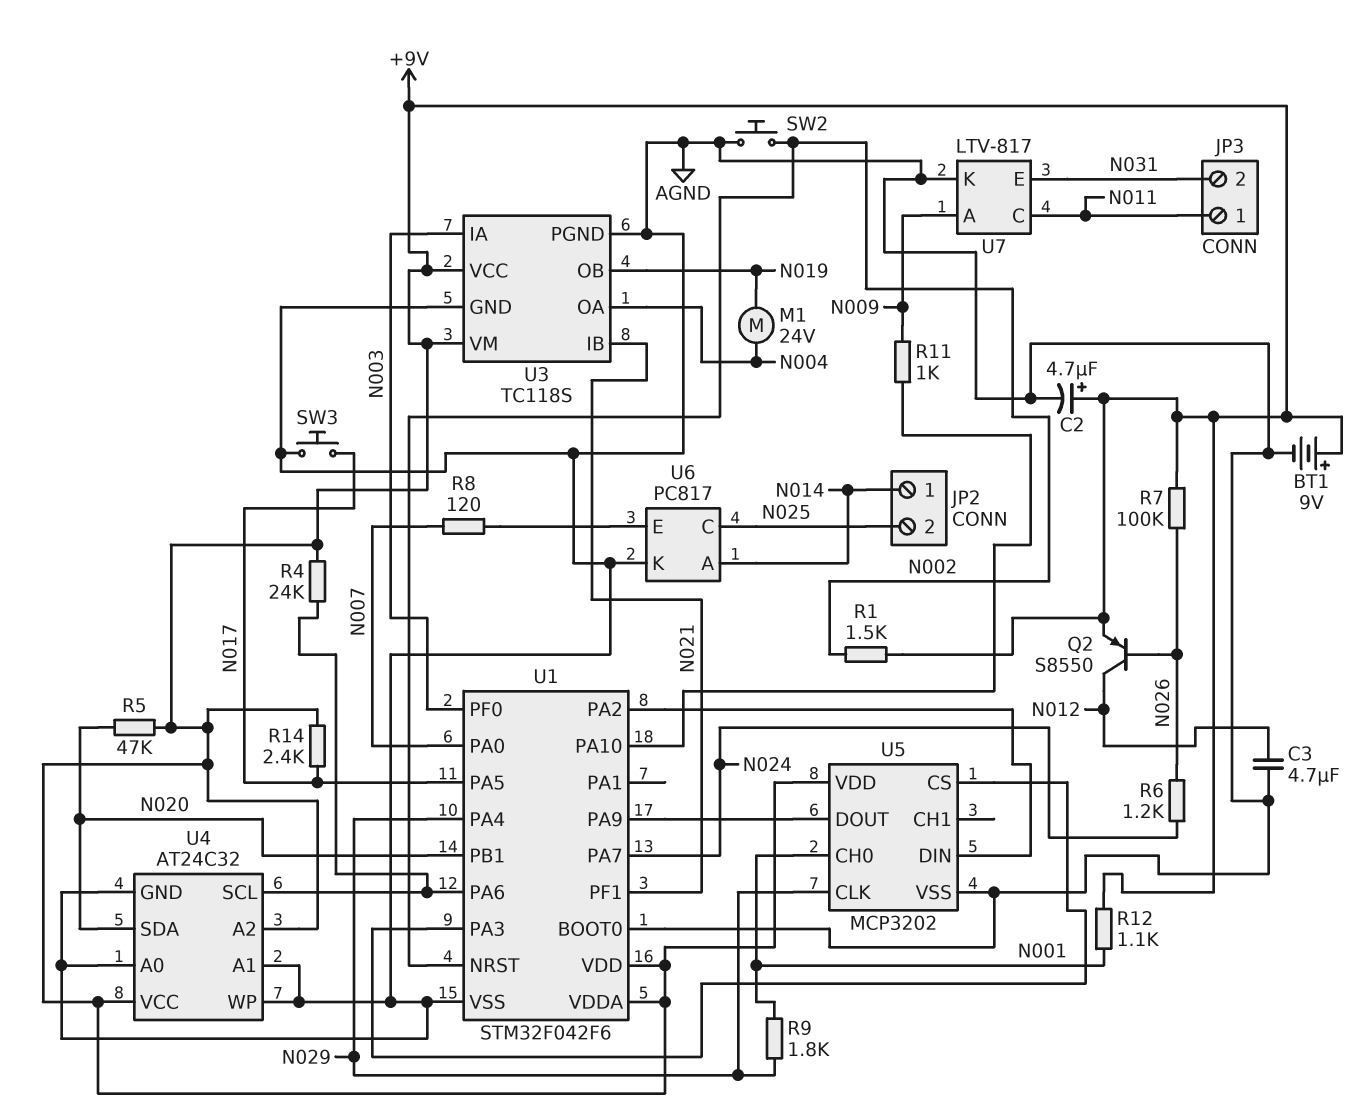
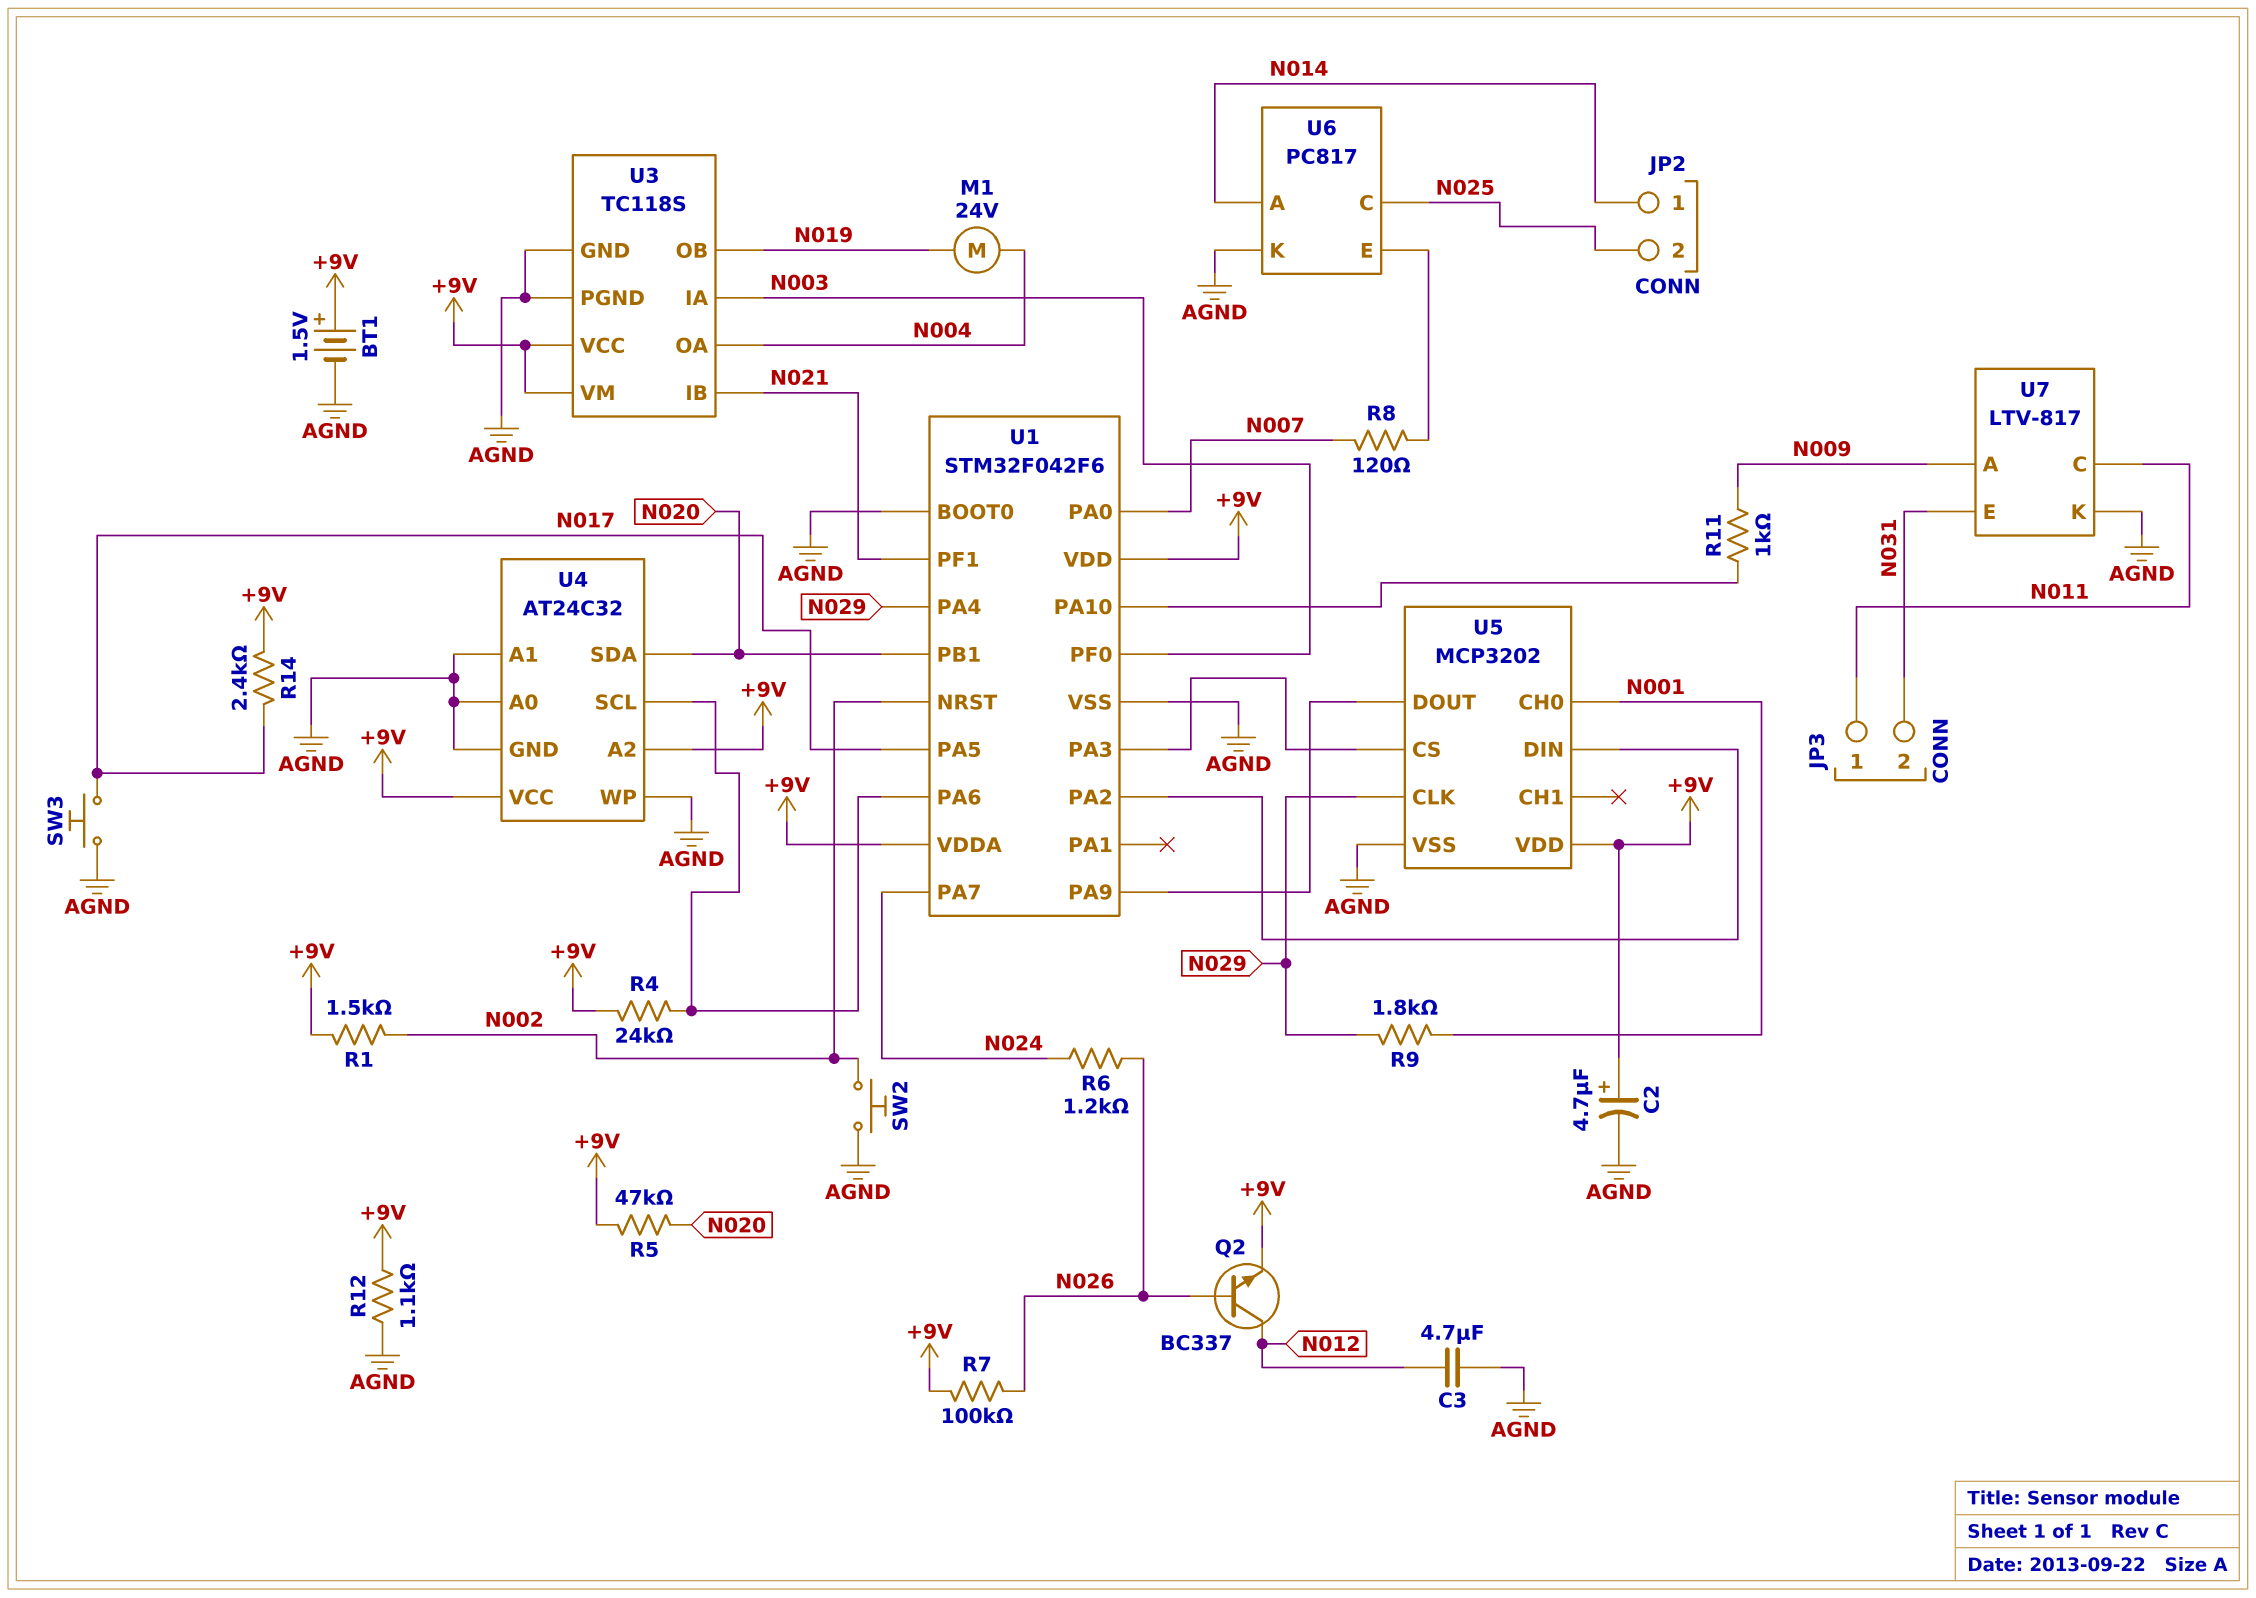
BT1: 9V (plus +9V, minus AGND) -> 1.5V (plus +9V, minus AGND)
Q2: PNP S8550 (B N026, C N012, E +9V) -> NPN BC337 (B N026, C N012, E +9V)
R12: 1.1k (+9V, N001) -> 1.1k (+9V, AGND)

